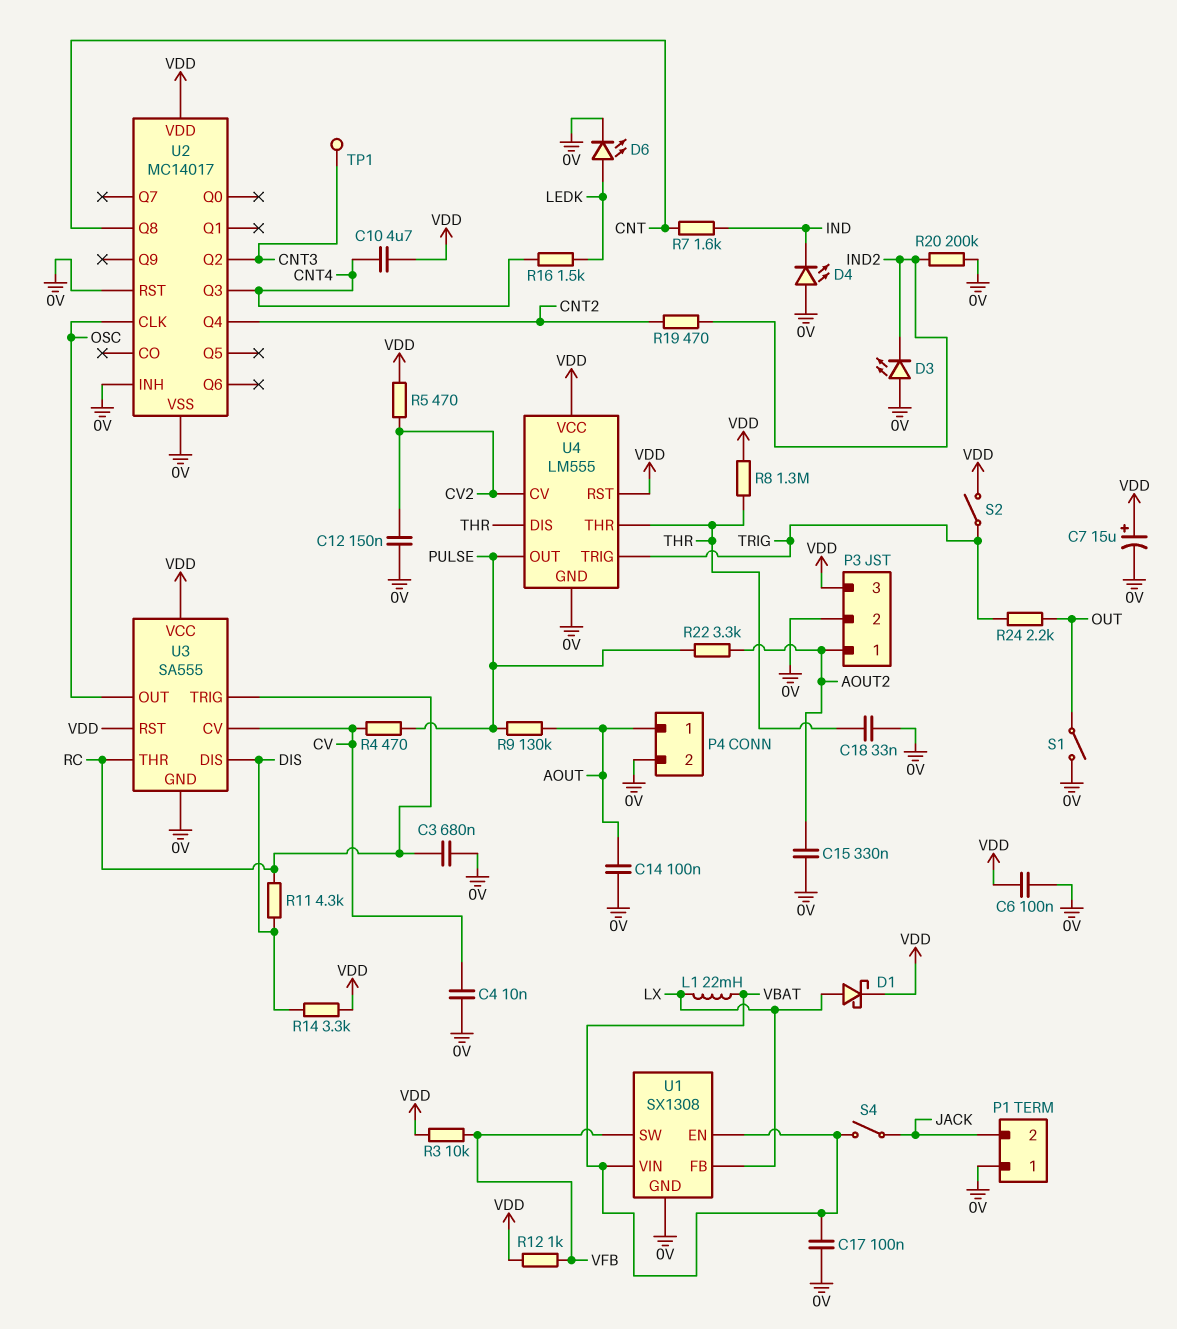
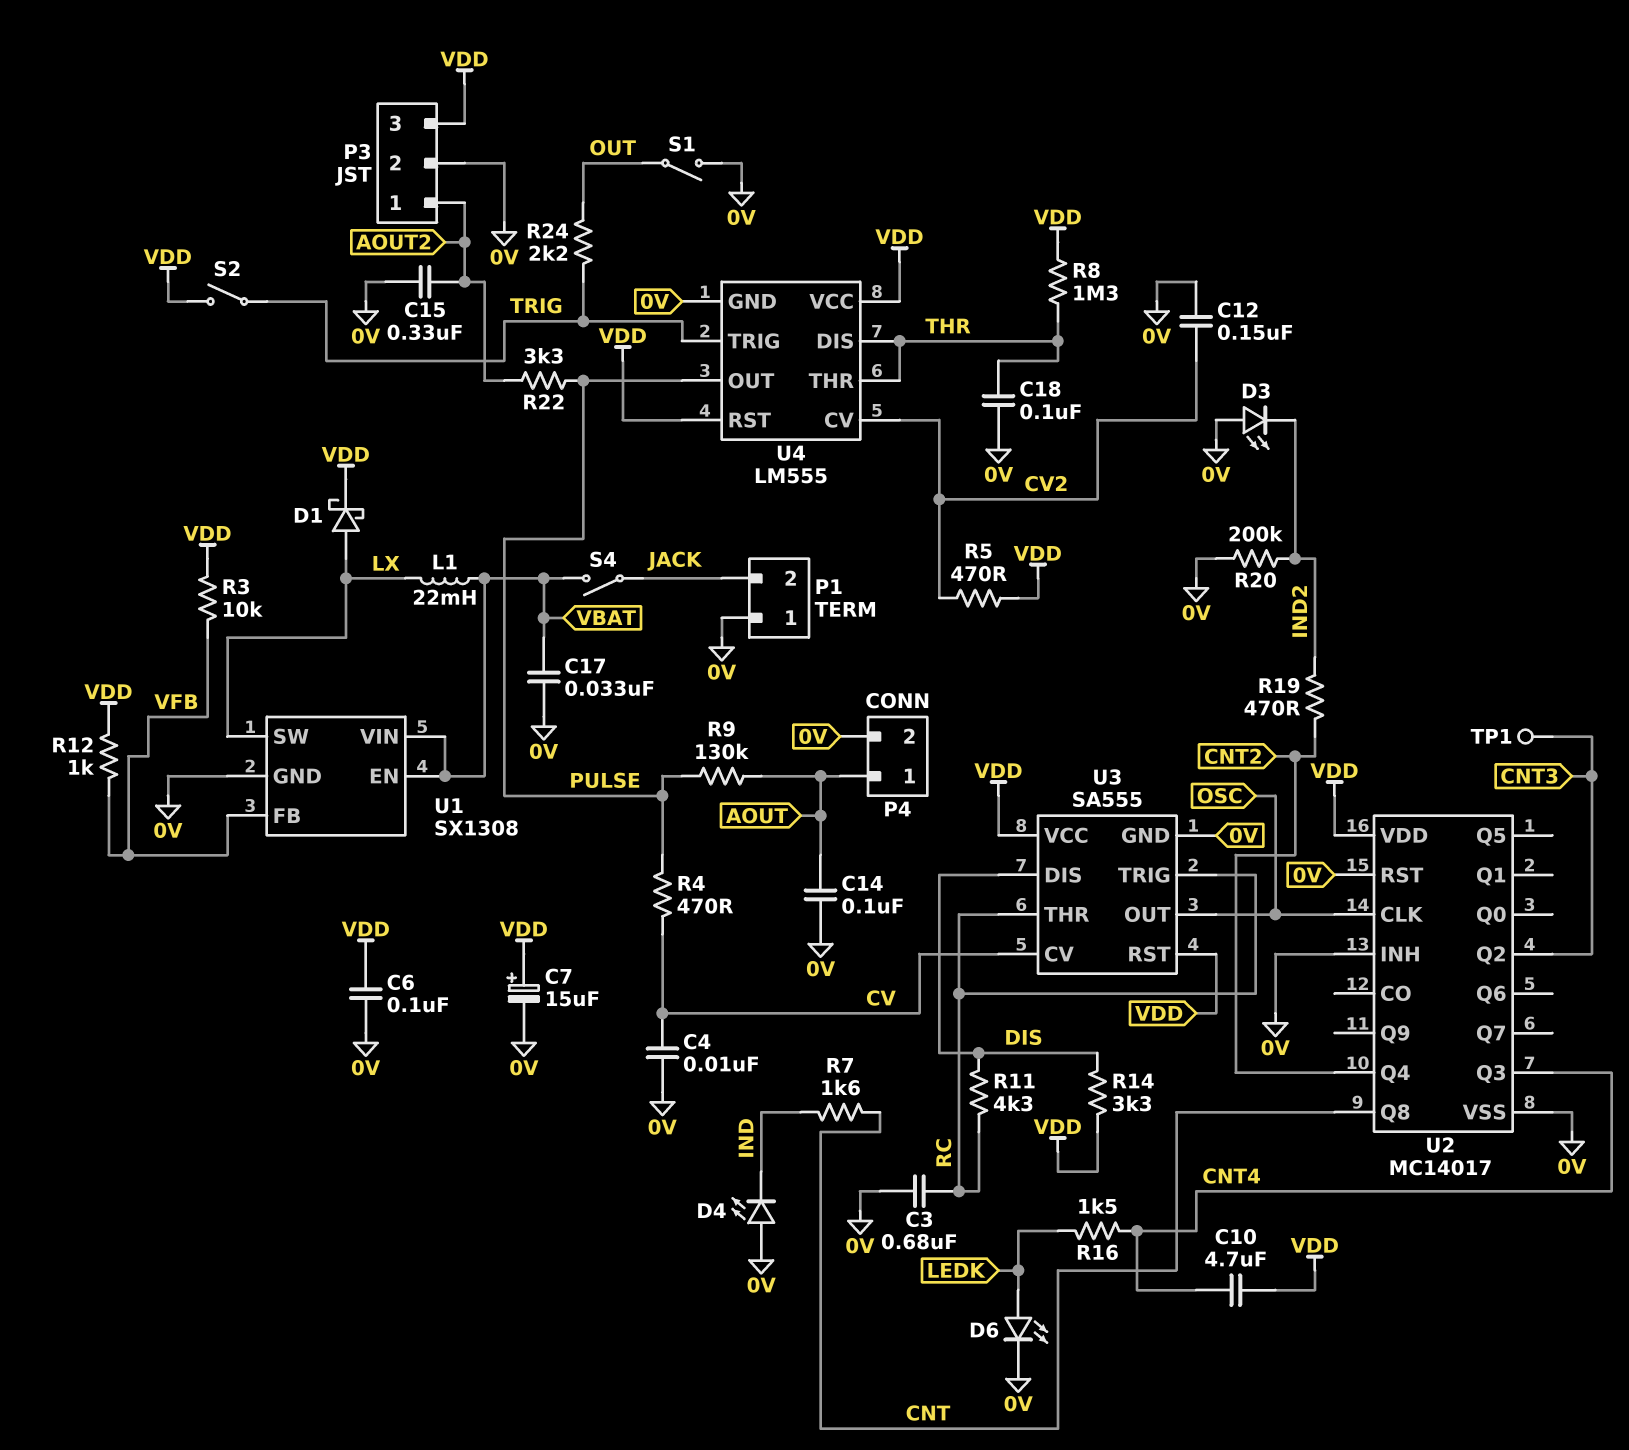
C17: 100nF (0V, VBAT) -> 33nF (0V, VBAT)
C18: 33nF (0V, THR) -> 100nF (0V, THR)
U1 pin FB: LX -> VFB
U1 pin SW: VFB -> LX

